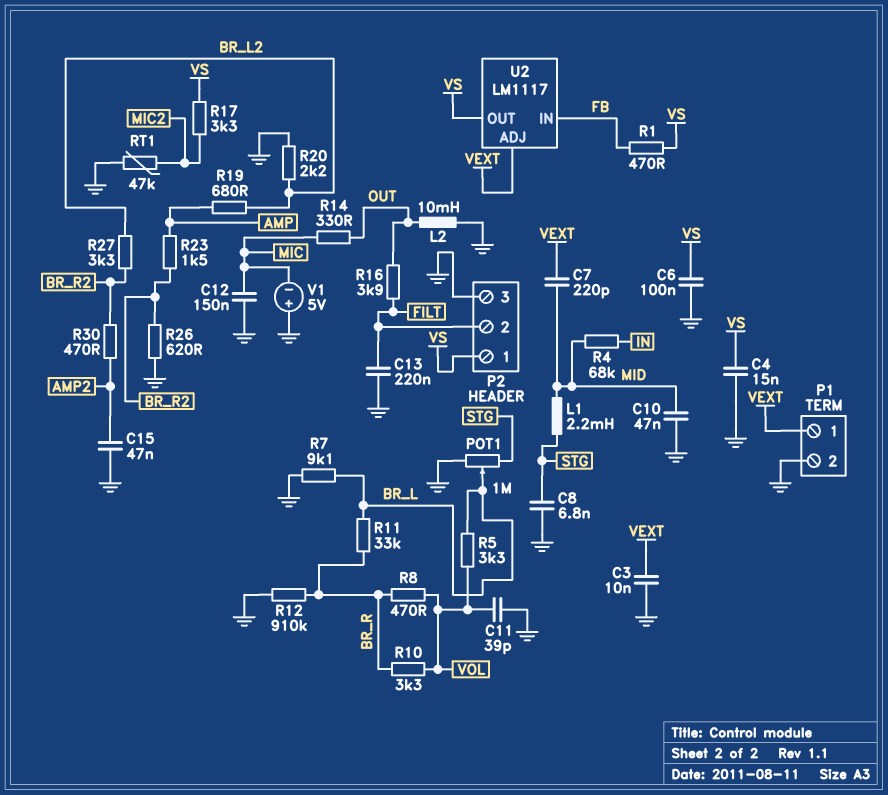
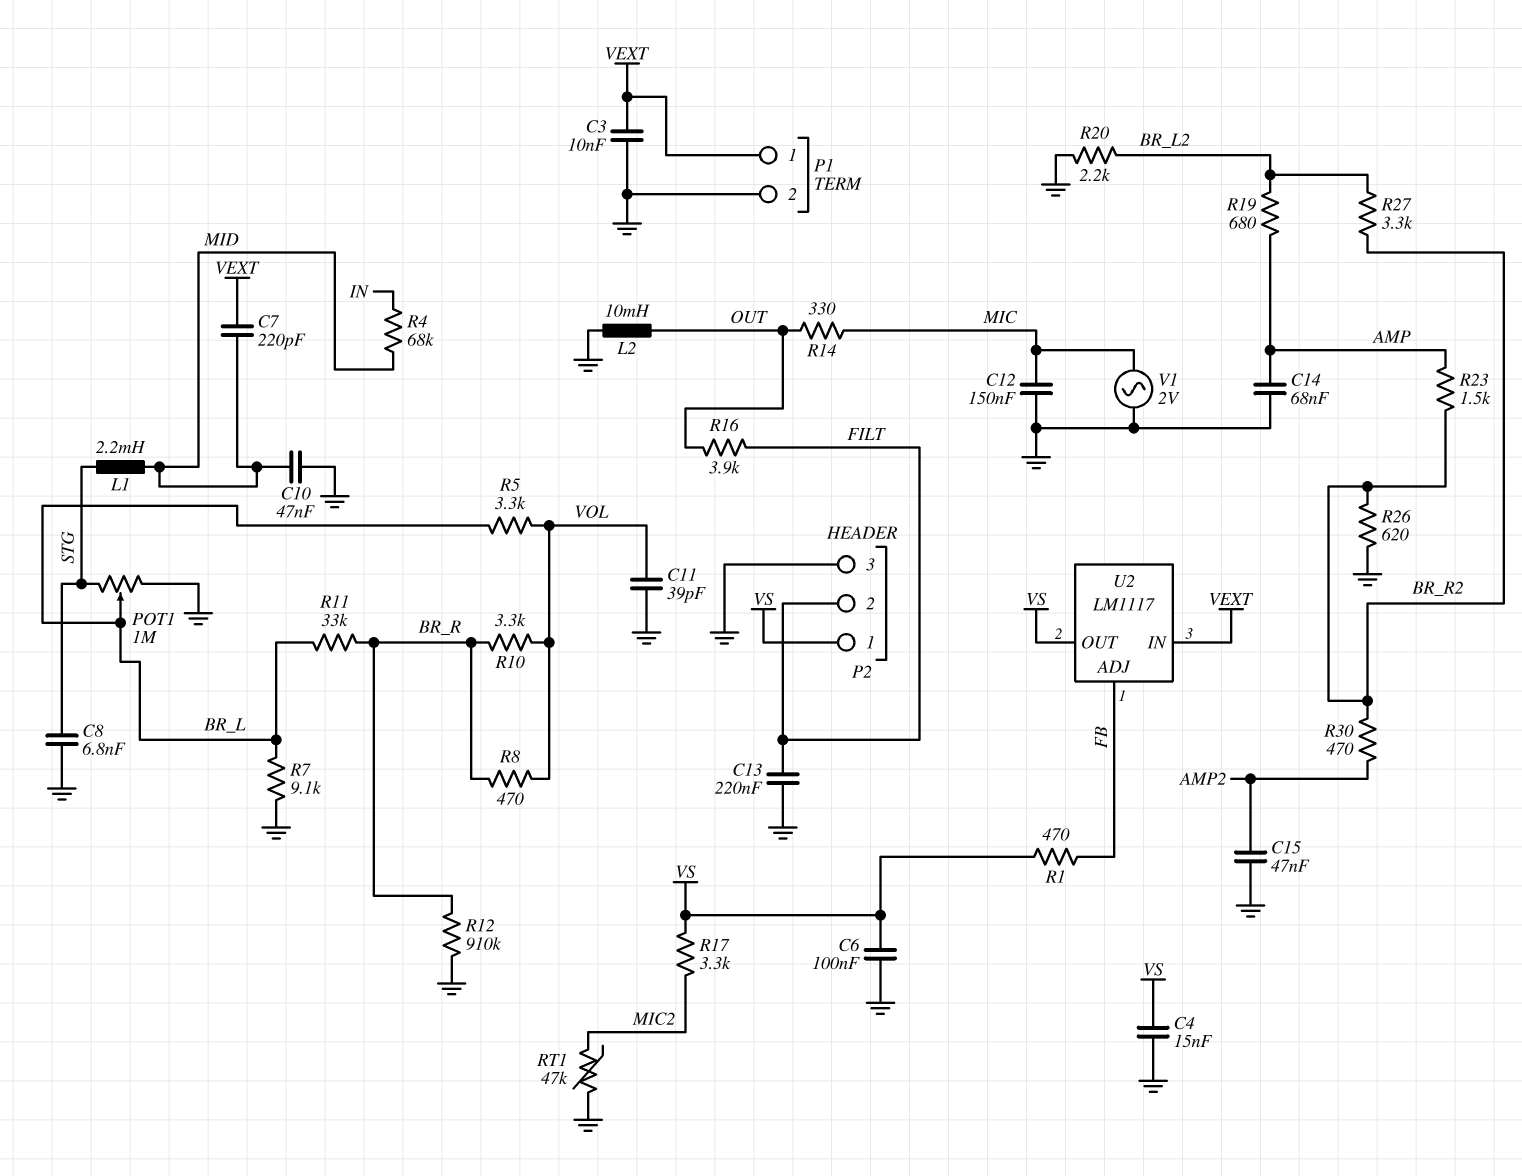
C14: none -> 68nF (AMP, GND)
U2 pin ADJ: VEXT -> FB
U2 pin IN: FB -> VEXT
V1: 5V (plus GND, minus MIC) -> AC 2V (GND, MIC)

